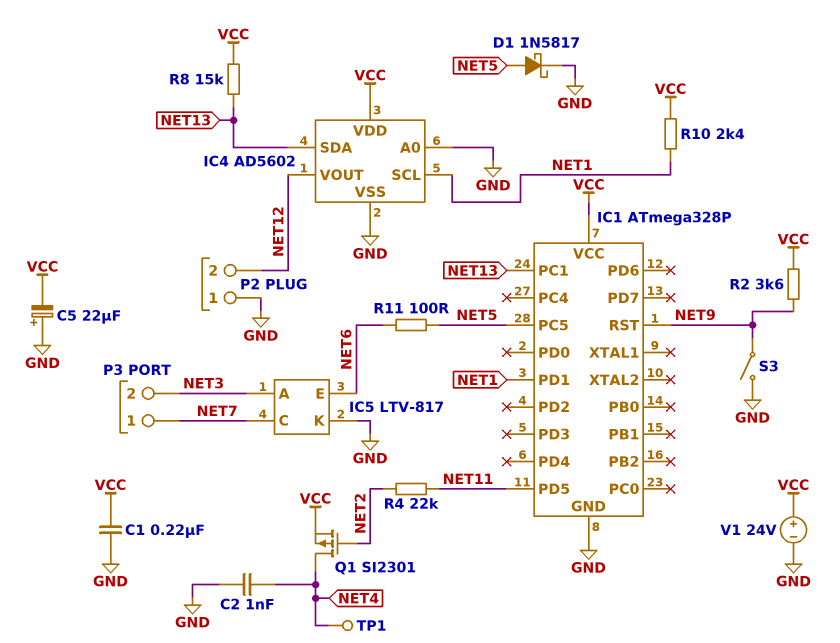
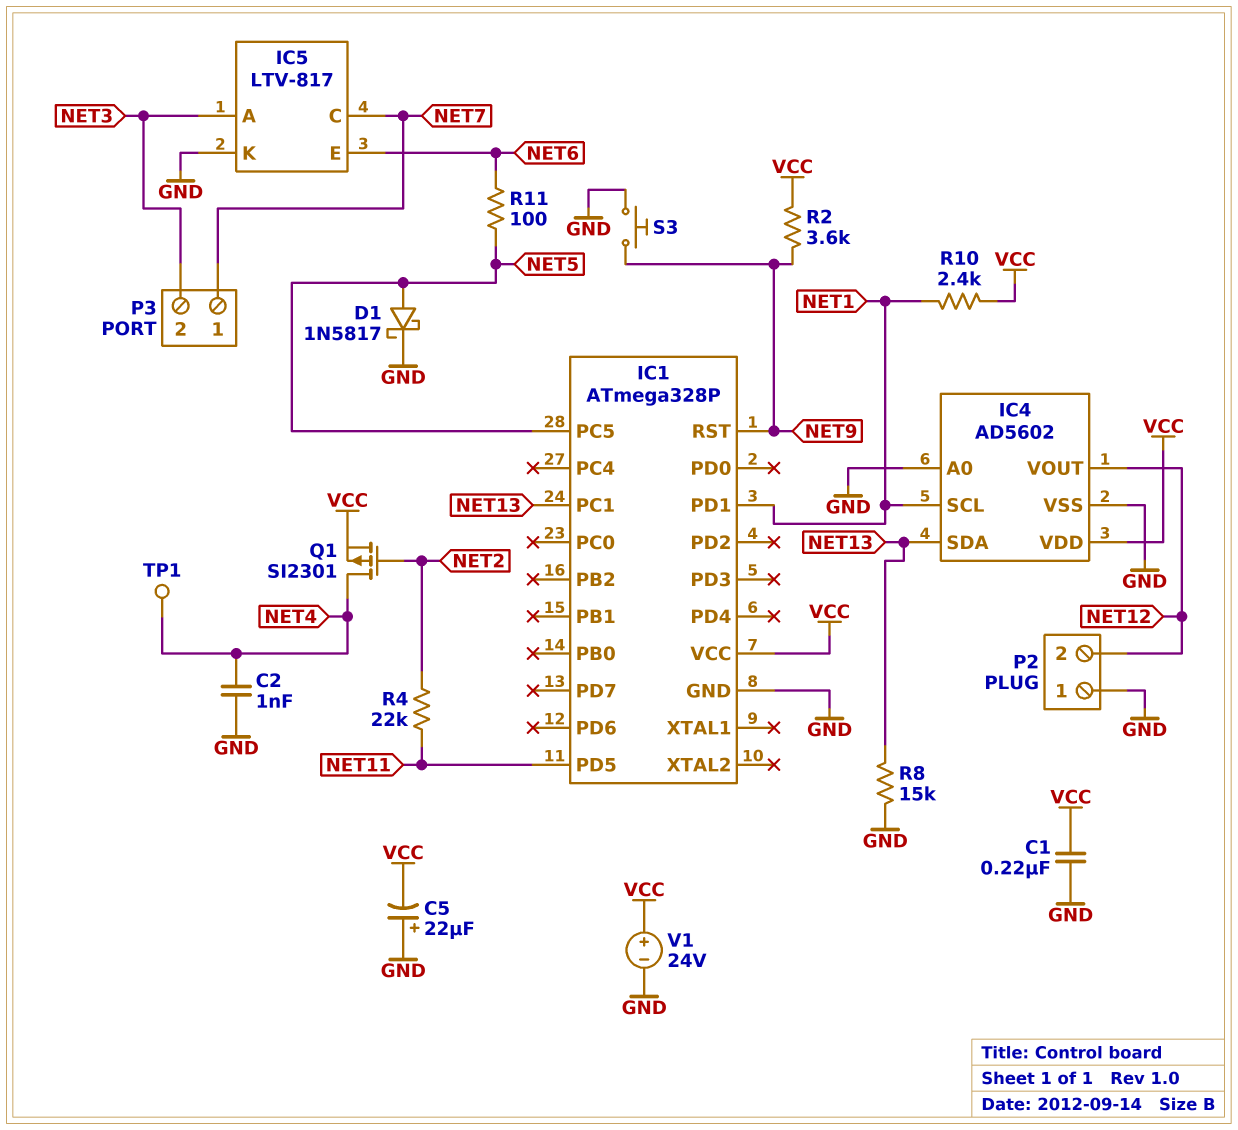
R8: 15k (NET13, VCC) -> 15k (GND, NET13)
S3: switch (GND, NET9) -> button (GND, NET9)

